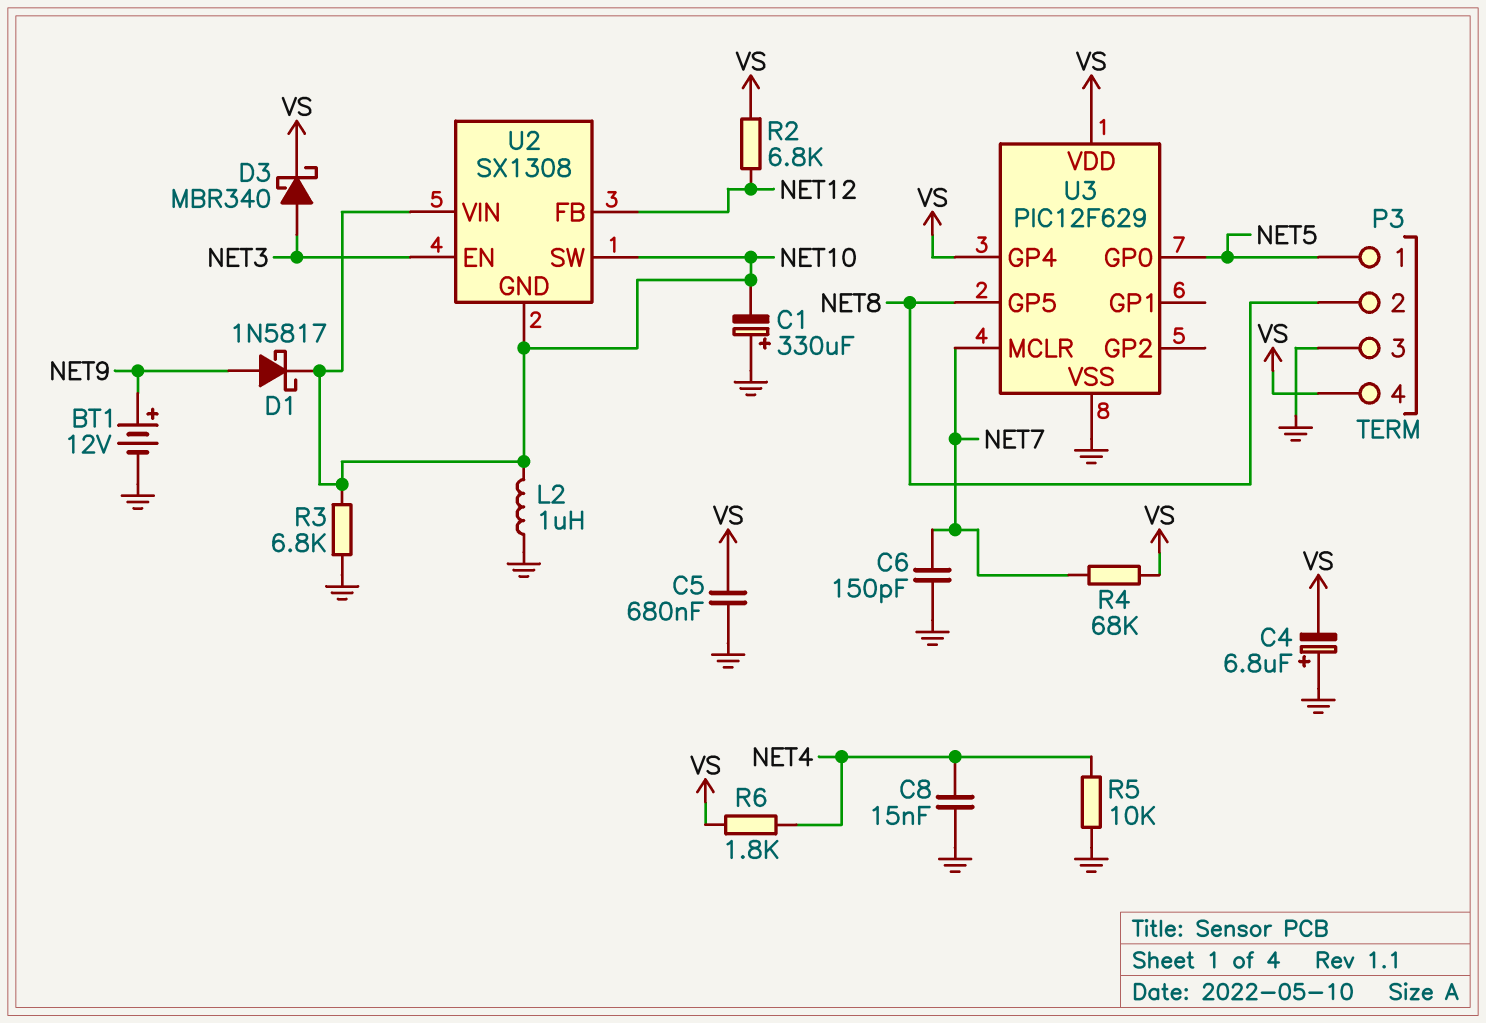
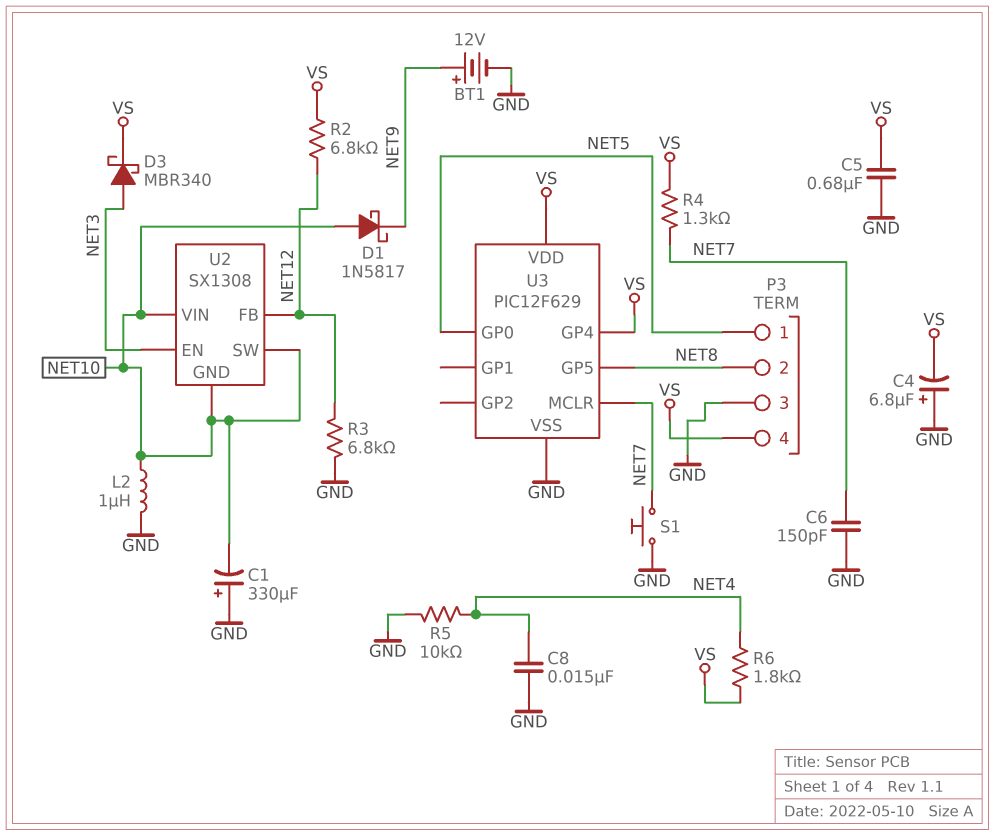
D1: schottky 1N5817 (A NET9, K NET10) -> schottky 1N5817 (A NET10, K NET9)
R3: 6.8k (GND, NET10) -> 6.8k (GND, NET12)
R4: 68k (NET7, VS) -> 1.3k (NET7, VS)
S1: none -> button (GND, NET7)

